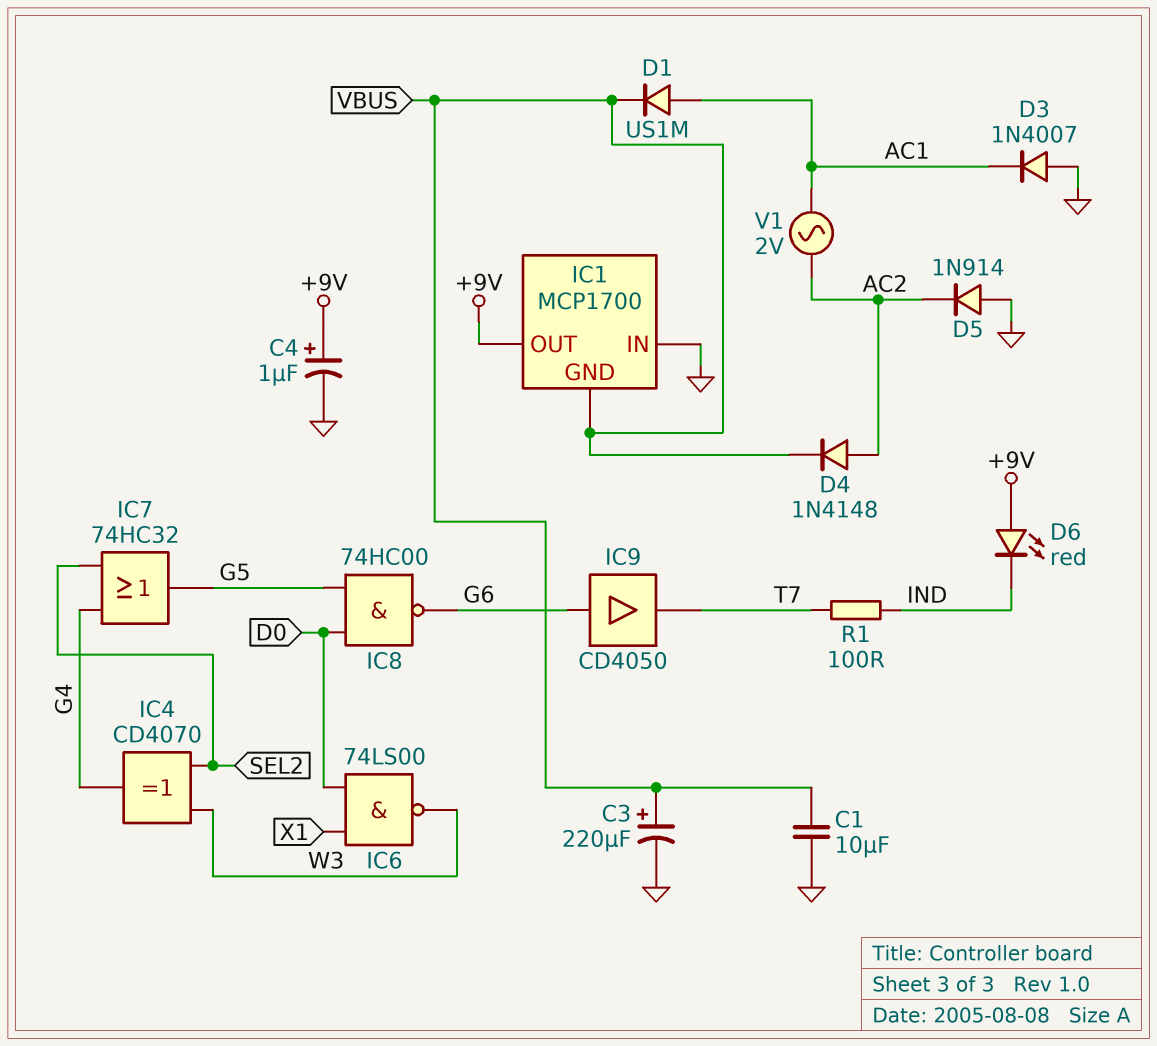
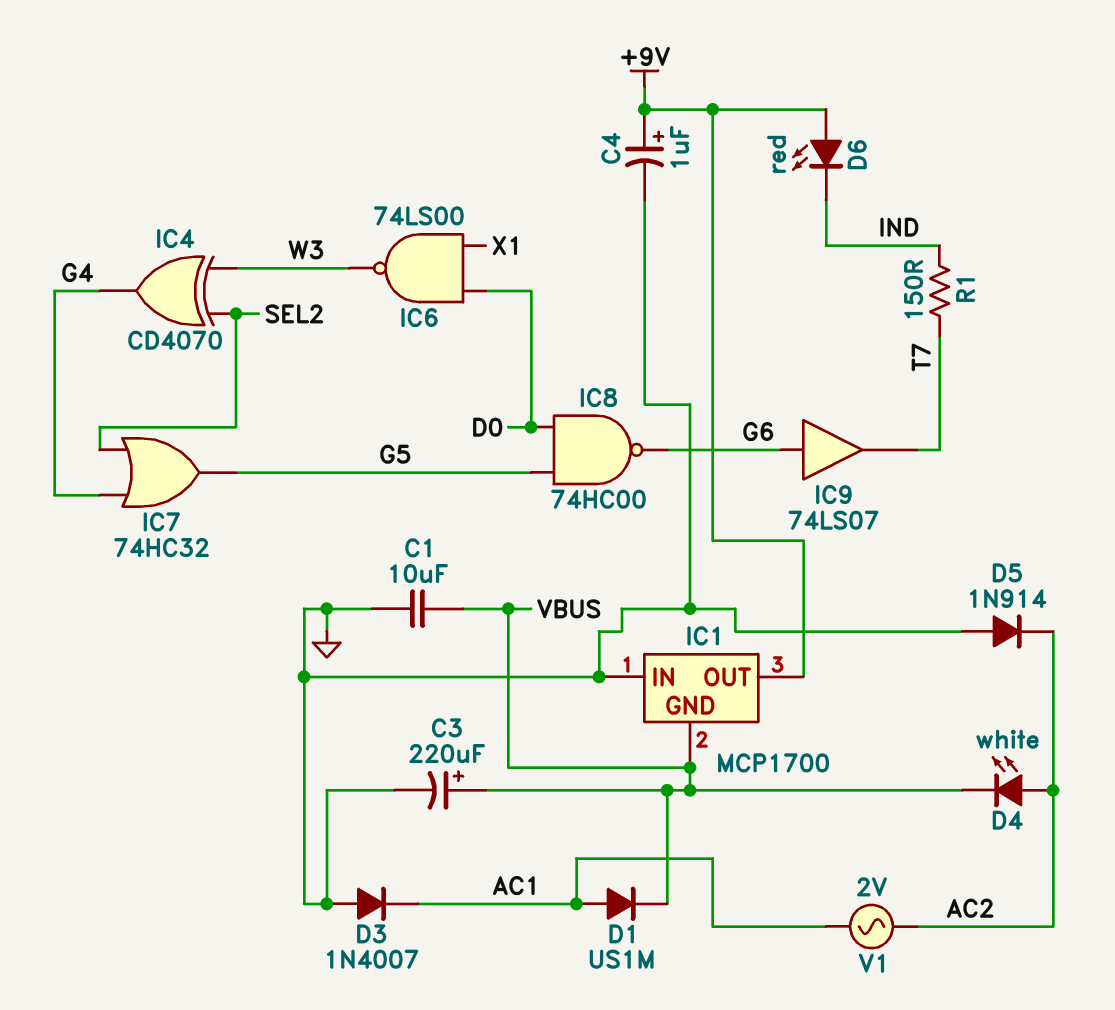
D4: diode 1N4148 (A AC2, K VBUS) -> LED white (A AC2, K VBUS)
IC9: buffer CD4050 (in G6, out T7) -> buffer 74LS07 (in G6, out T7)
R1: 100 (IND, T7) -> 150 (IND, T7)

